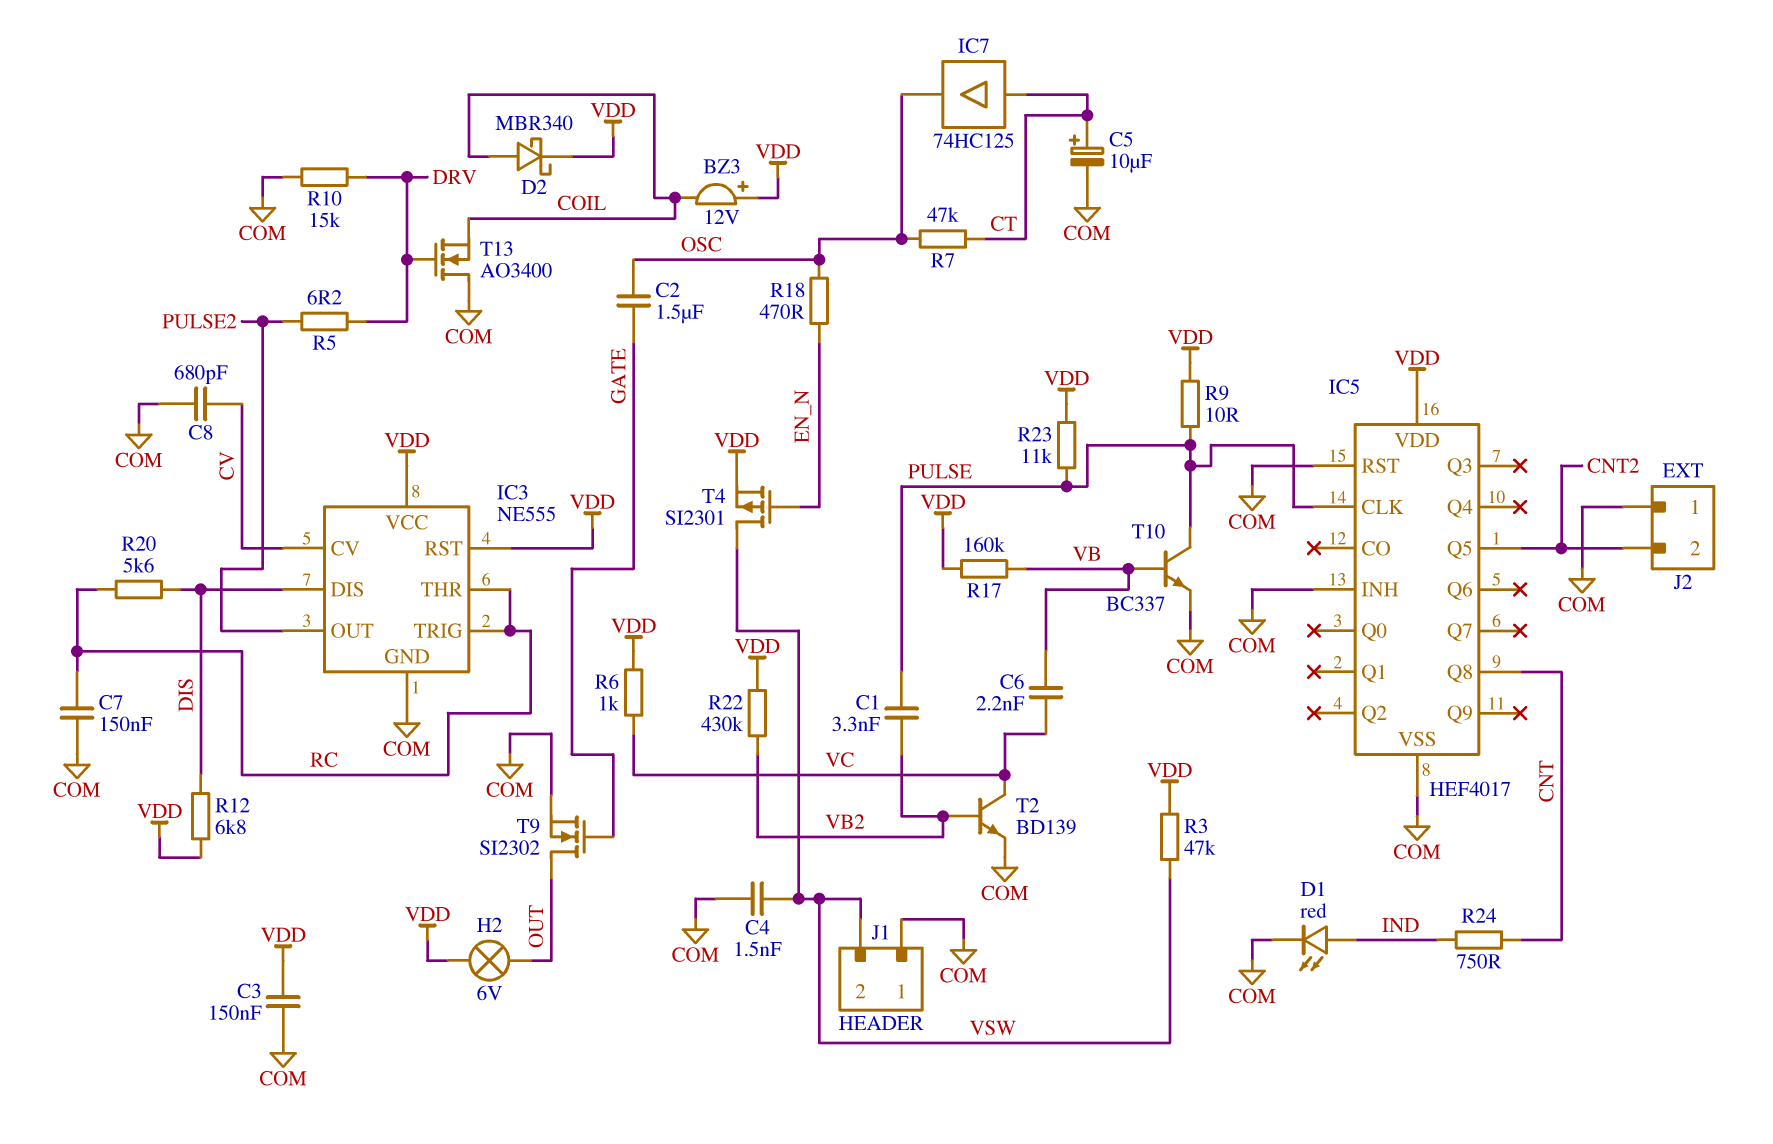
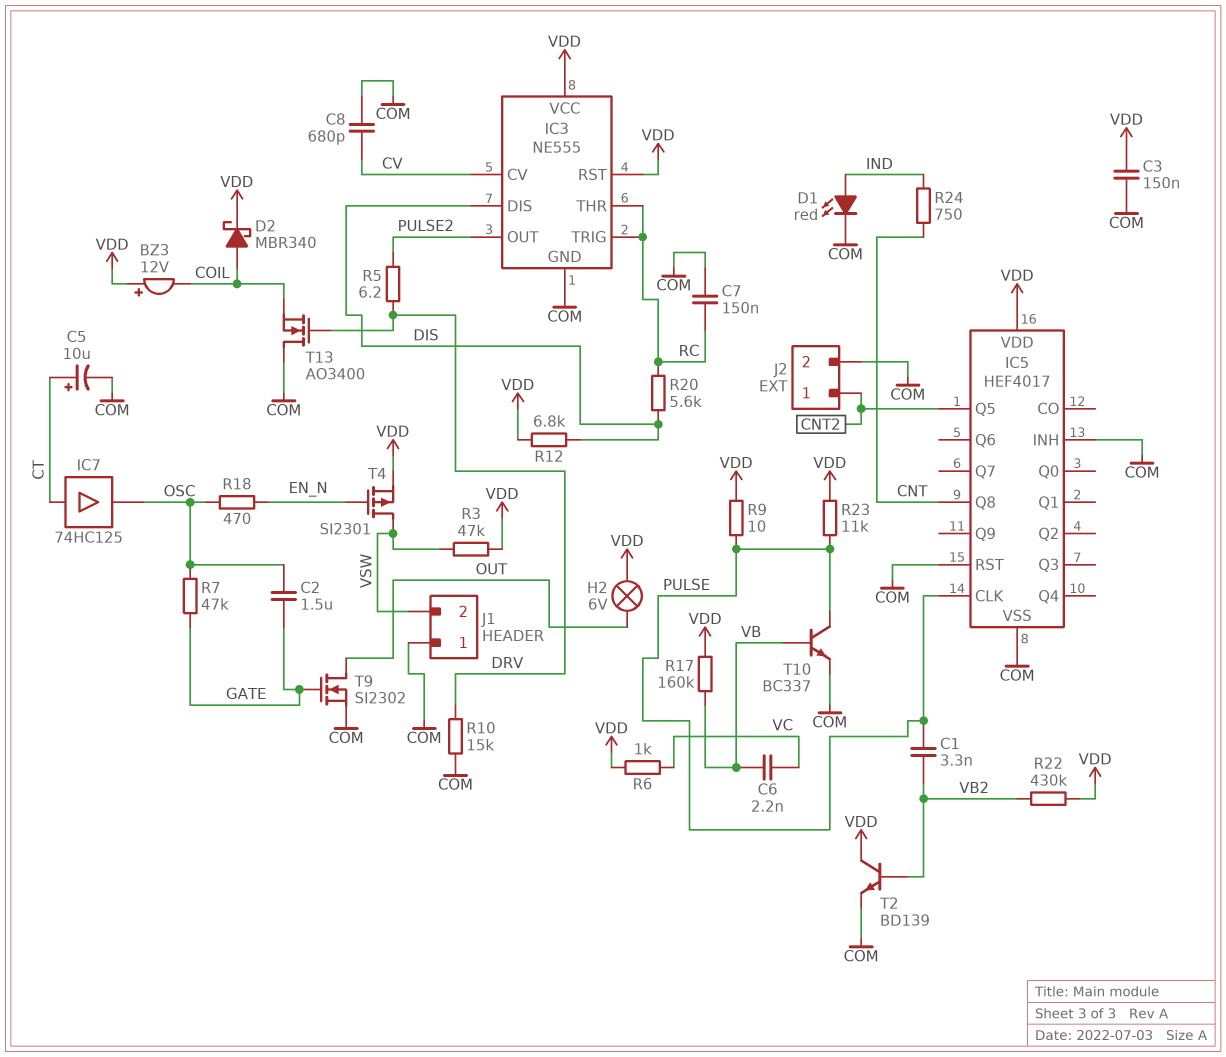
C4: 1.5nF (COM, VSW) -> none
J2 pin 1: COM -> CNT2
J2 pin 2: CNT2 -> COM
R7: 47k (CT, OSC) -> 47k (GATE, OSC)
T2: NPN BD139 (B VB2, C VC, E COM) -> NPN BD139 (B VB2, C VDD, E COM)

